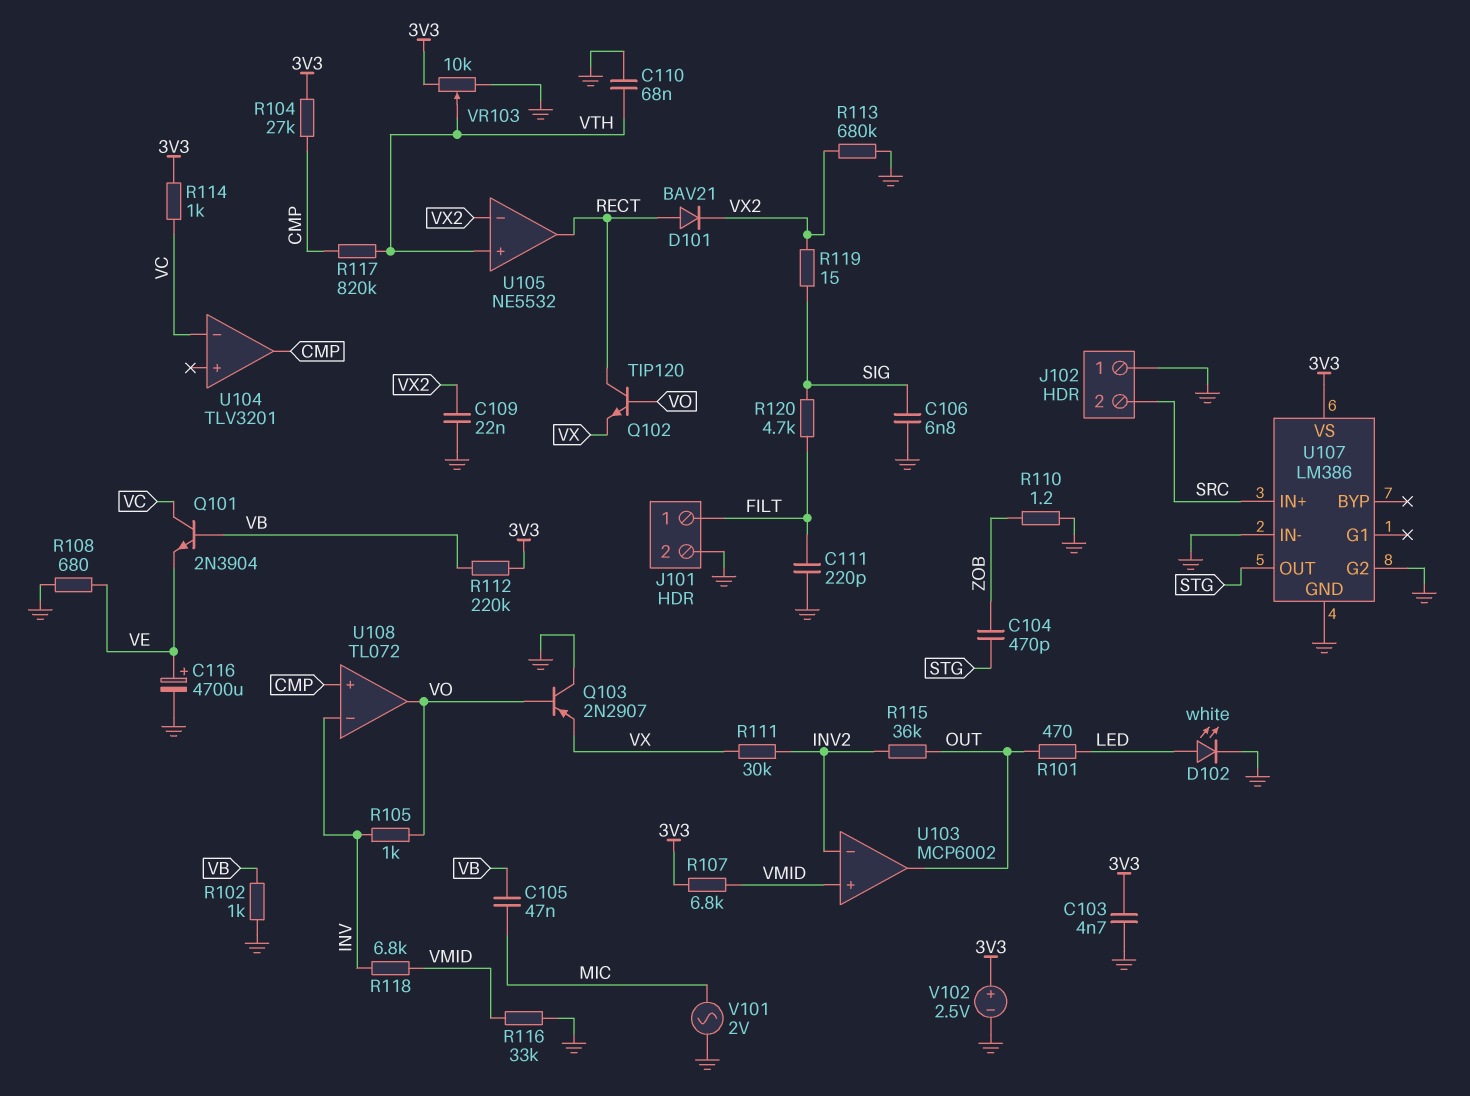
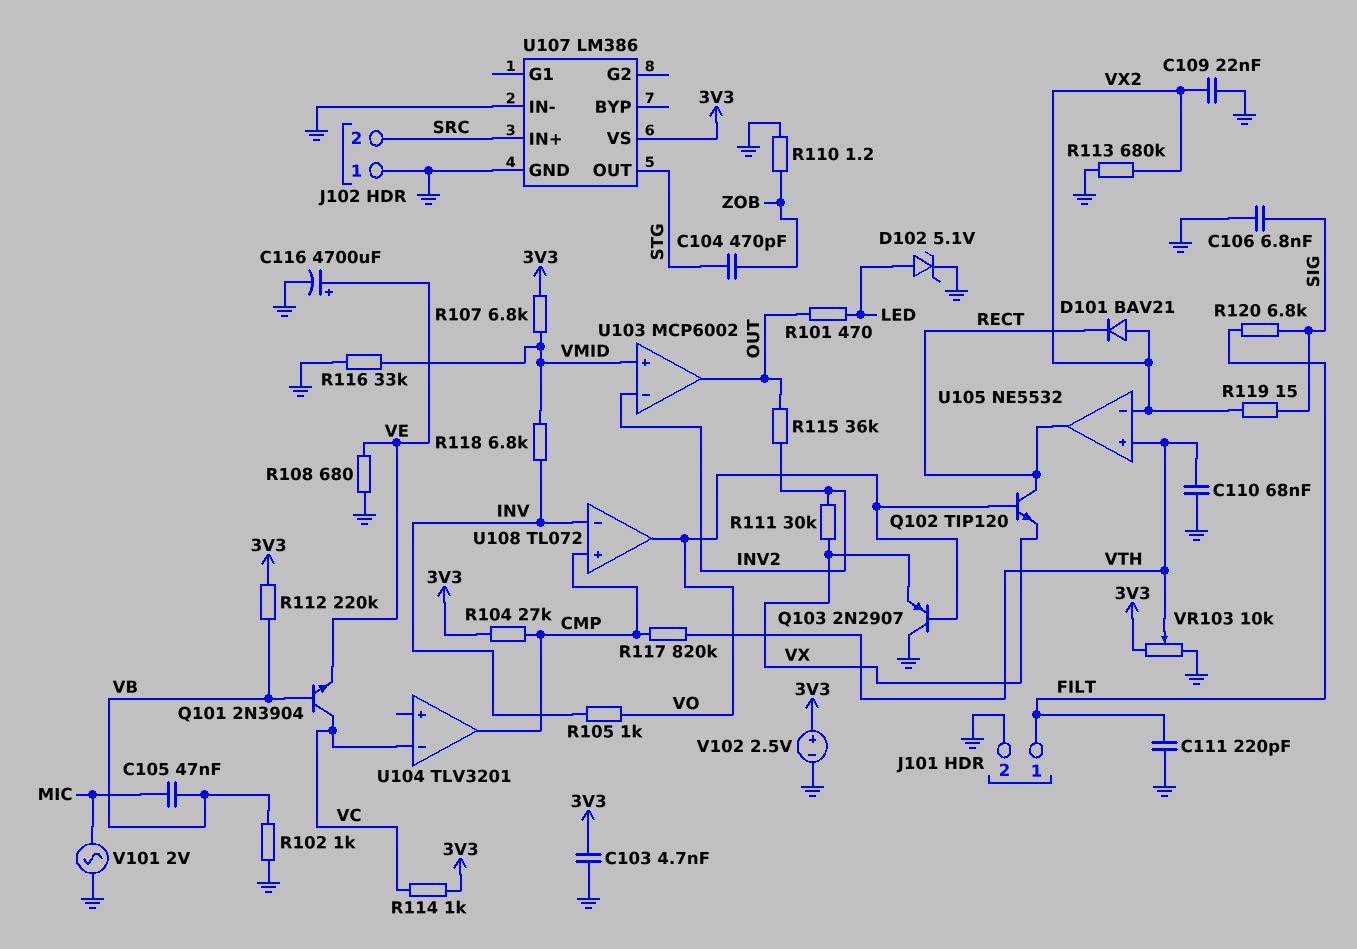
D101: diode BAV21 (A RECT, K VX2) -> diode BAV21 (A VX2, K RECT)
D102: LED white (A LED, K GND) -> zener 5.1V (A LED, K GND)
R120: 4.7k (FILT, SIG) -> 6.8k (FILT, SIG)
U107 pin G2: GND -> none

